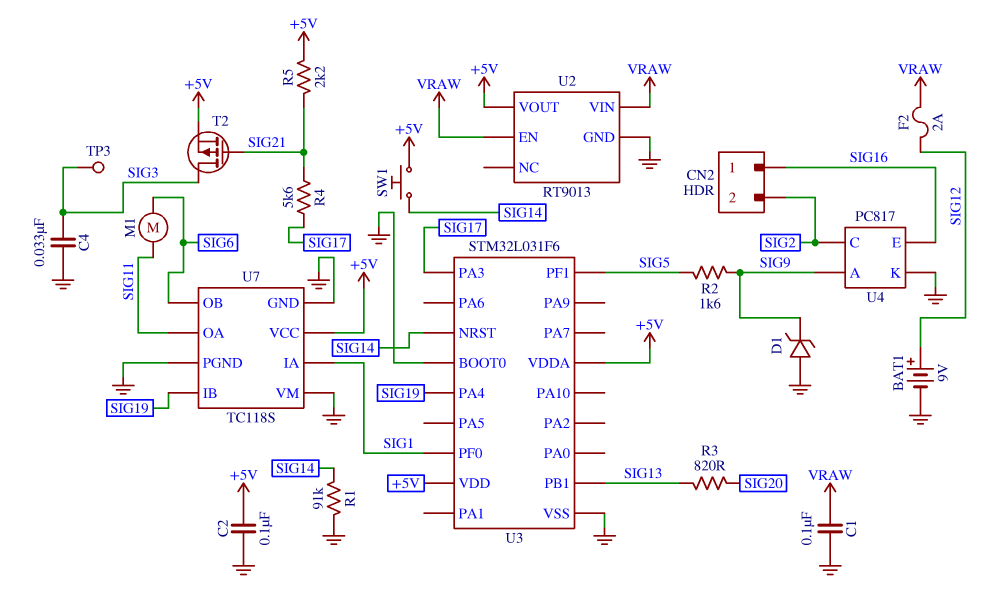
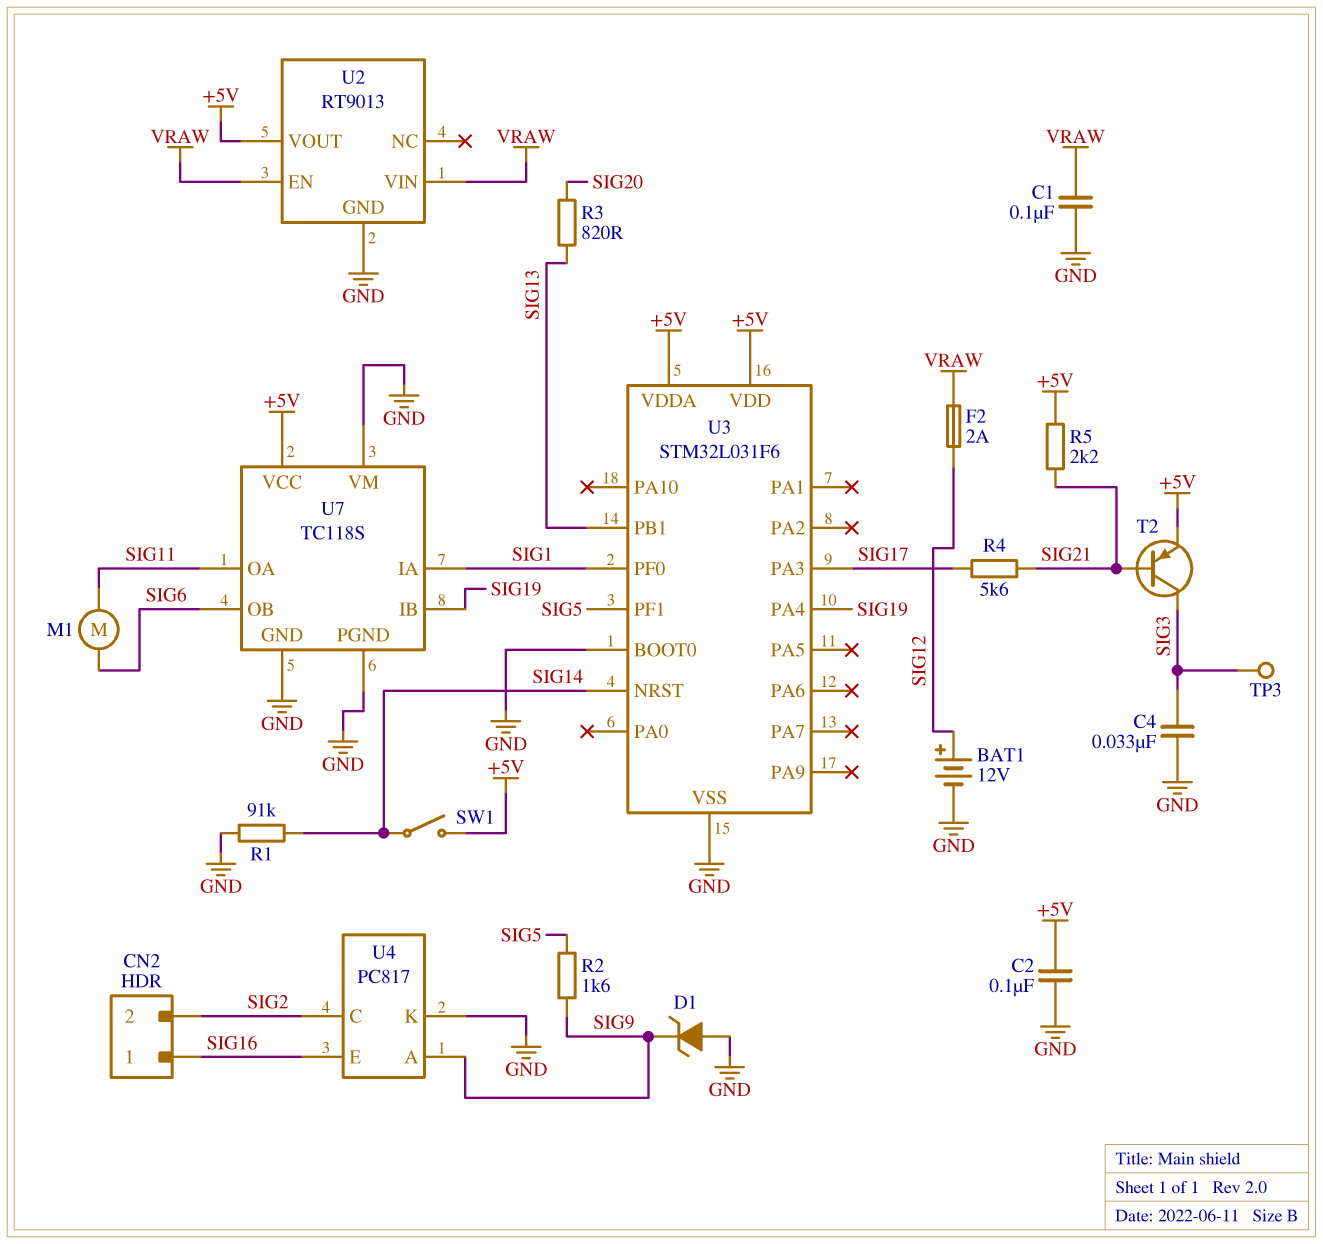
BAT1: 9V (plus SIG12, minus GND) -> 12V (plus SIG12, minus GND)
SW1: button (+5V, SIG14) -> switch (+5V, SIG14)
T2: PMOS (G SIG21, D SIG3, S +5V) -> PNP (B SIG21, C SIG3, E +5V)

